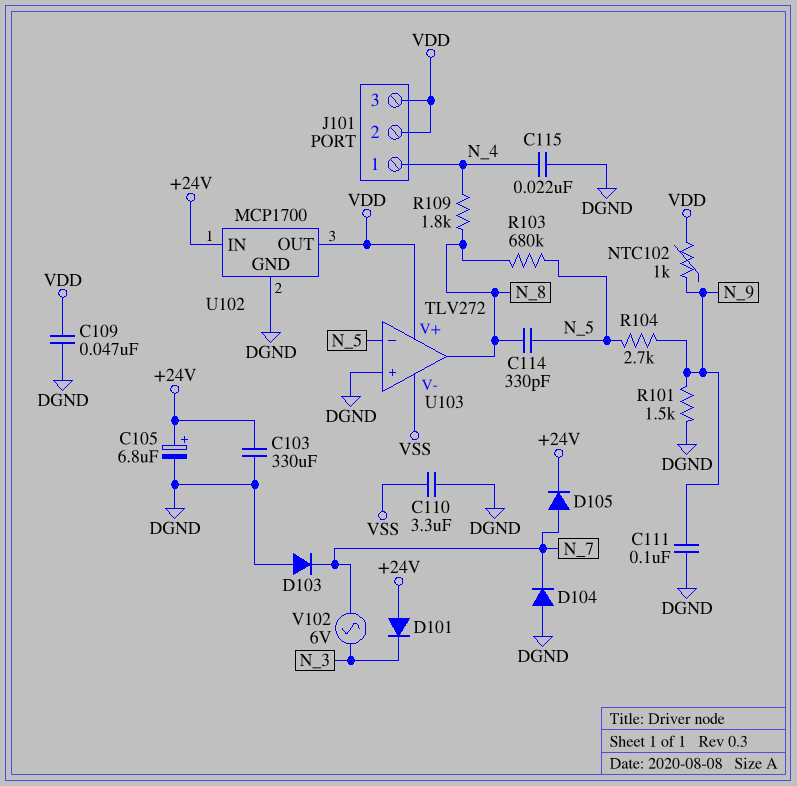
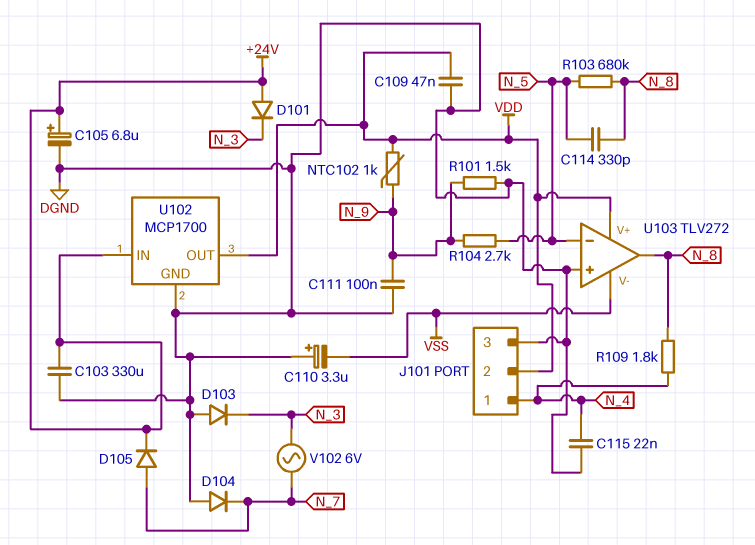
C110: 3.3uF (DGND, VSS) -> 3.3uF (plus DGND, minus VSS)
D103: diode (A DGND, K N_7) -> diode (A DGND, K N_3)
J101 pin 3: VDD -> DGND

